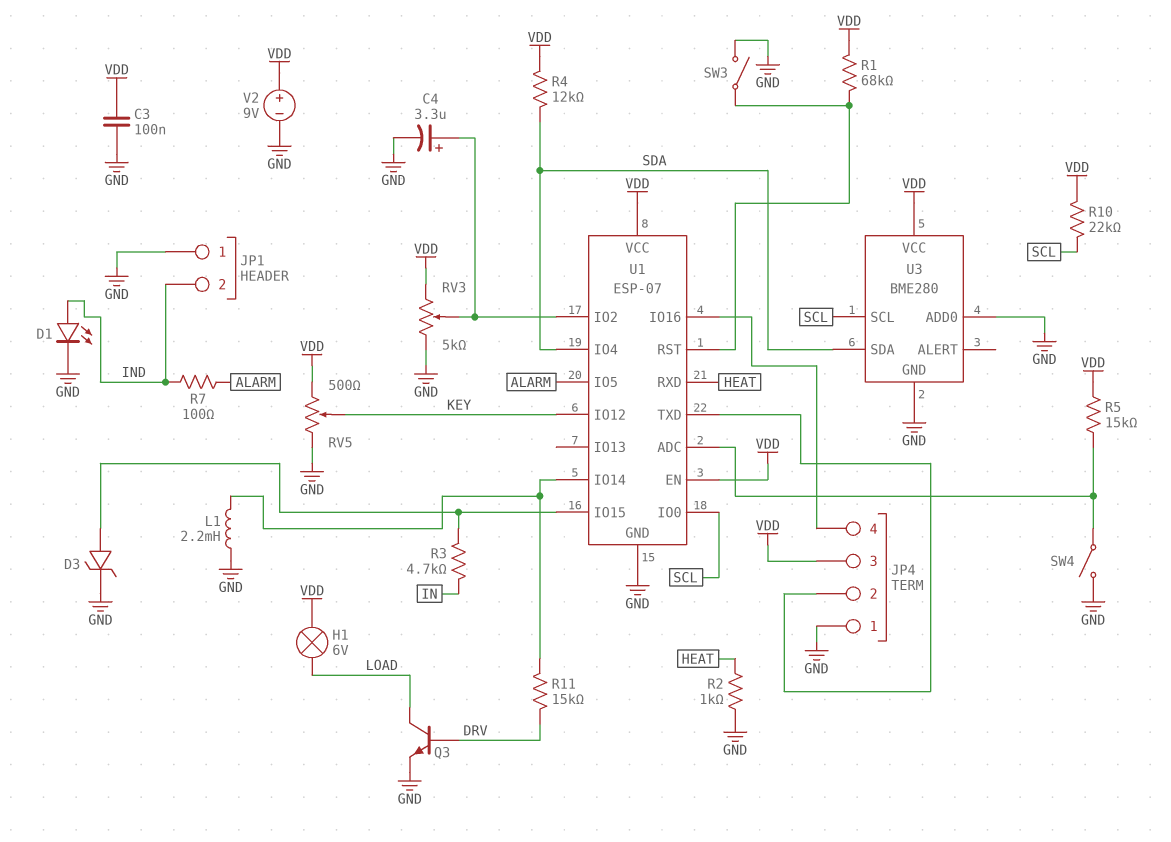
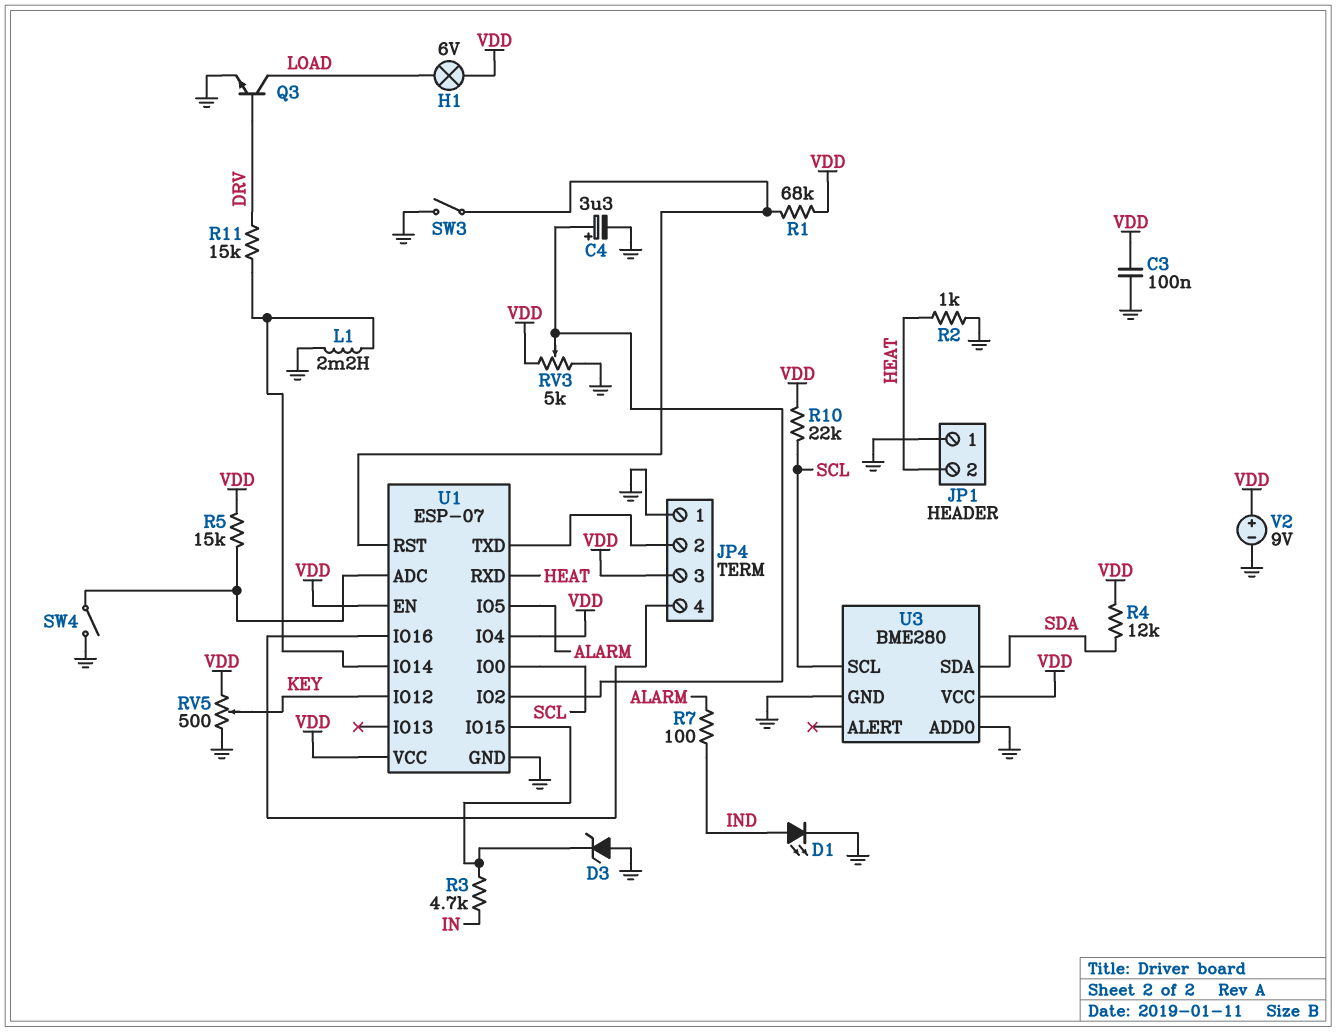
D3: zener (A U1/IO15, K GND) -> zener (A GND, K U1/IO15)
JP1 pin 2: IND -> HEAT
U1 pin IO4: SDA -> VDD

